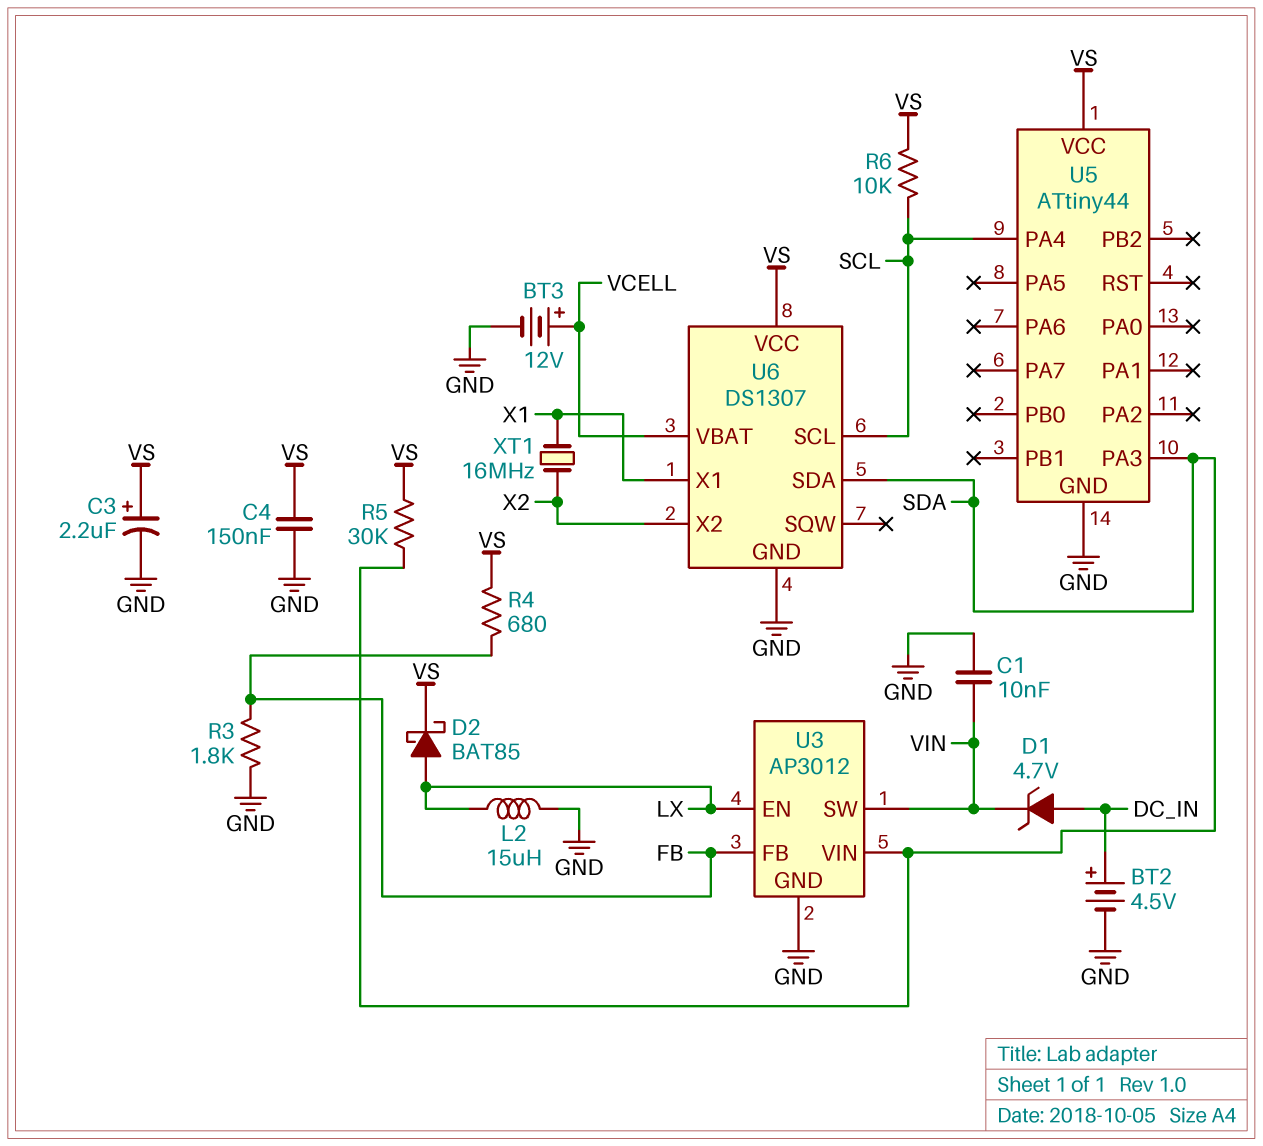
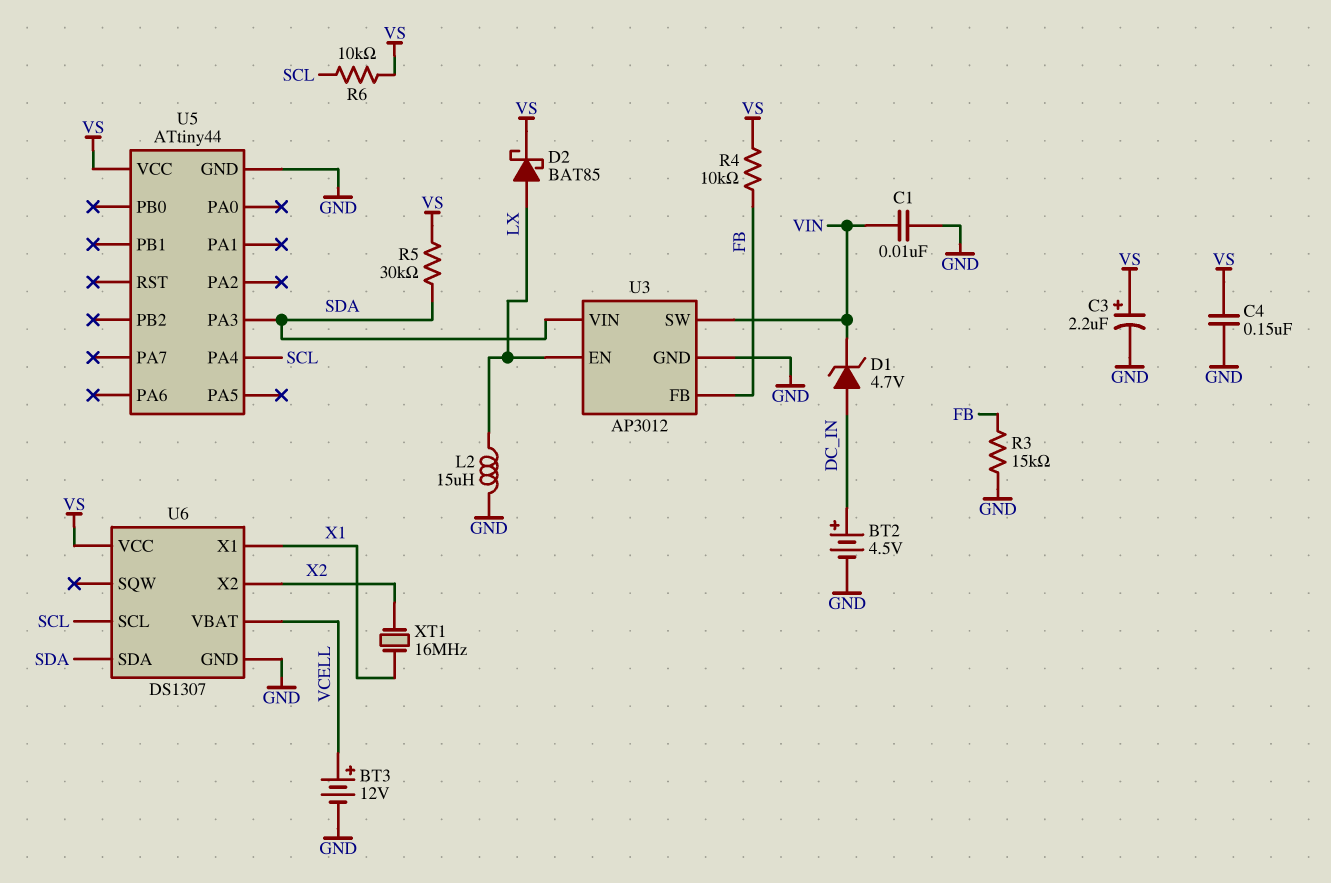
R3: 1.8k (FB, GND) -> 15k (FB, GND)
R4: 680 (FB, VS) -> 10k (FB, VS)

